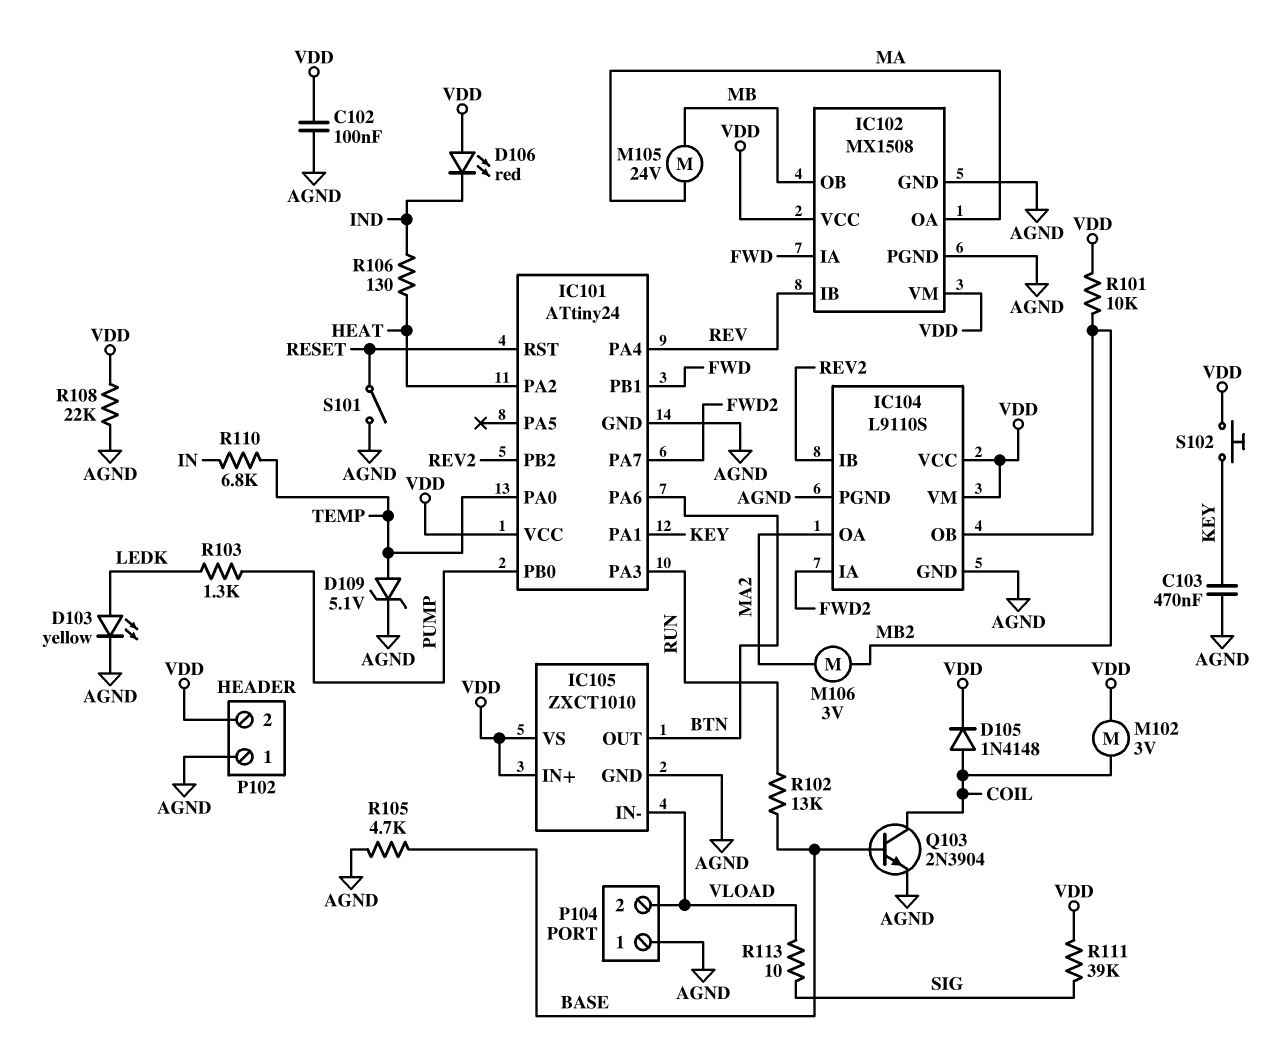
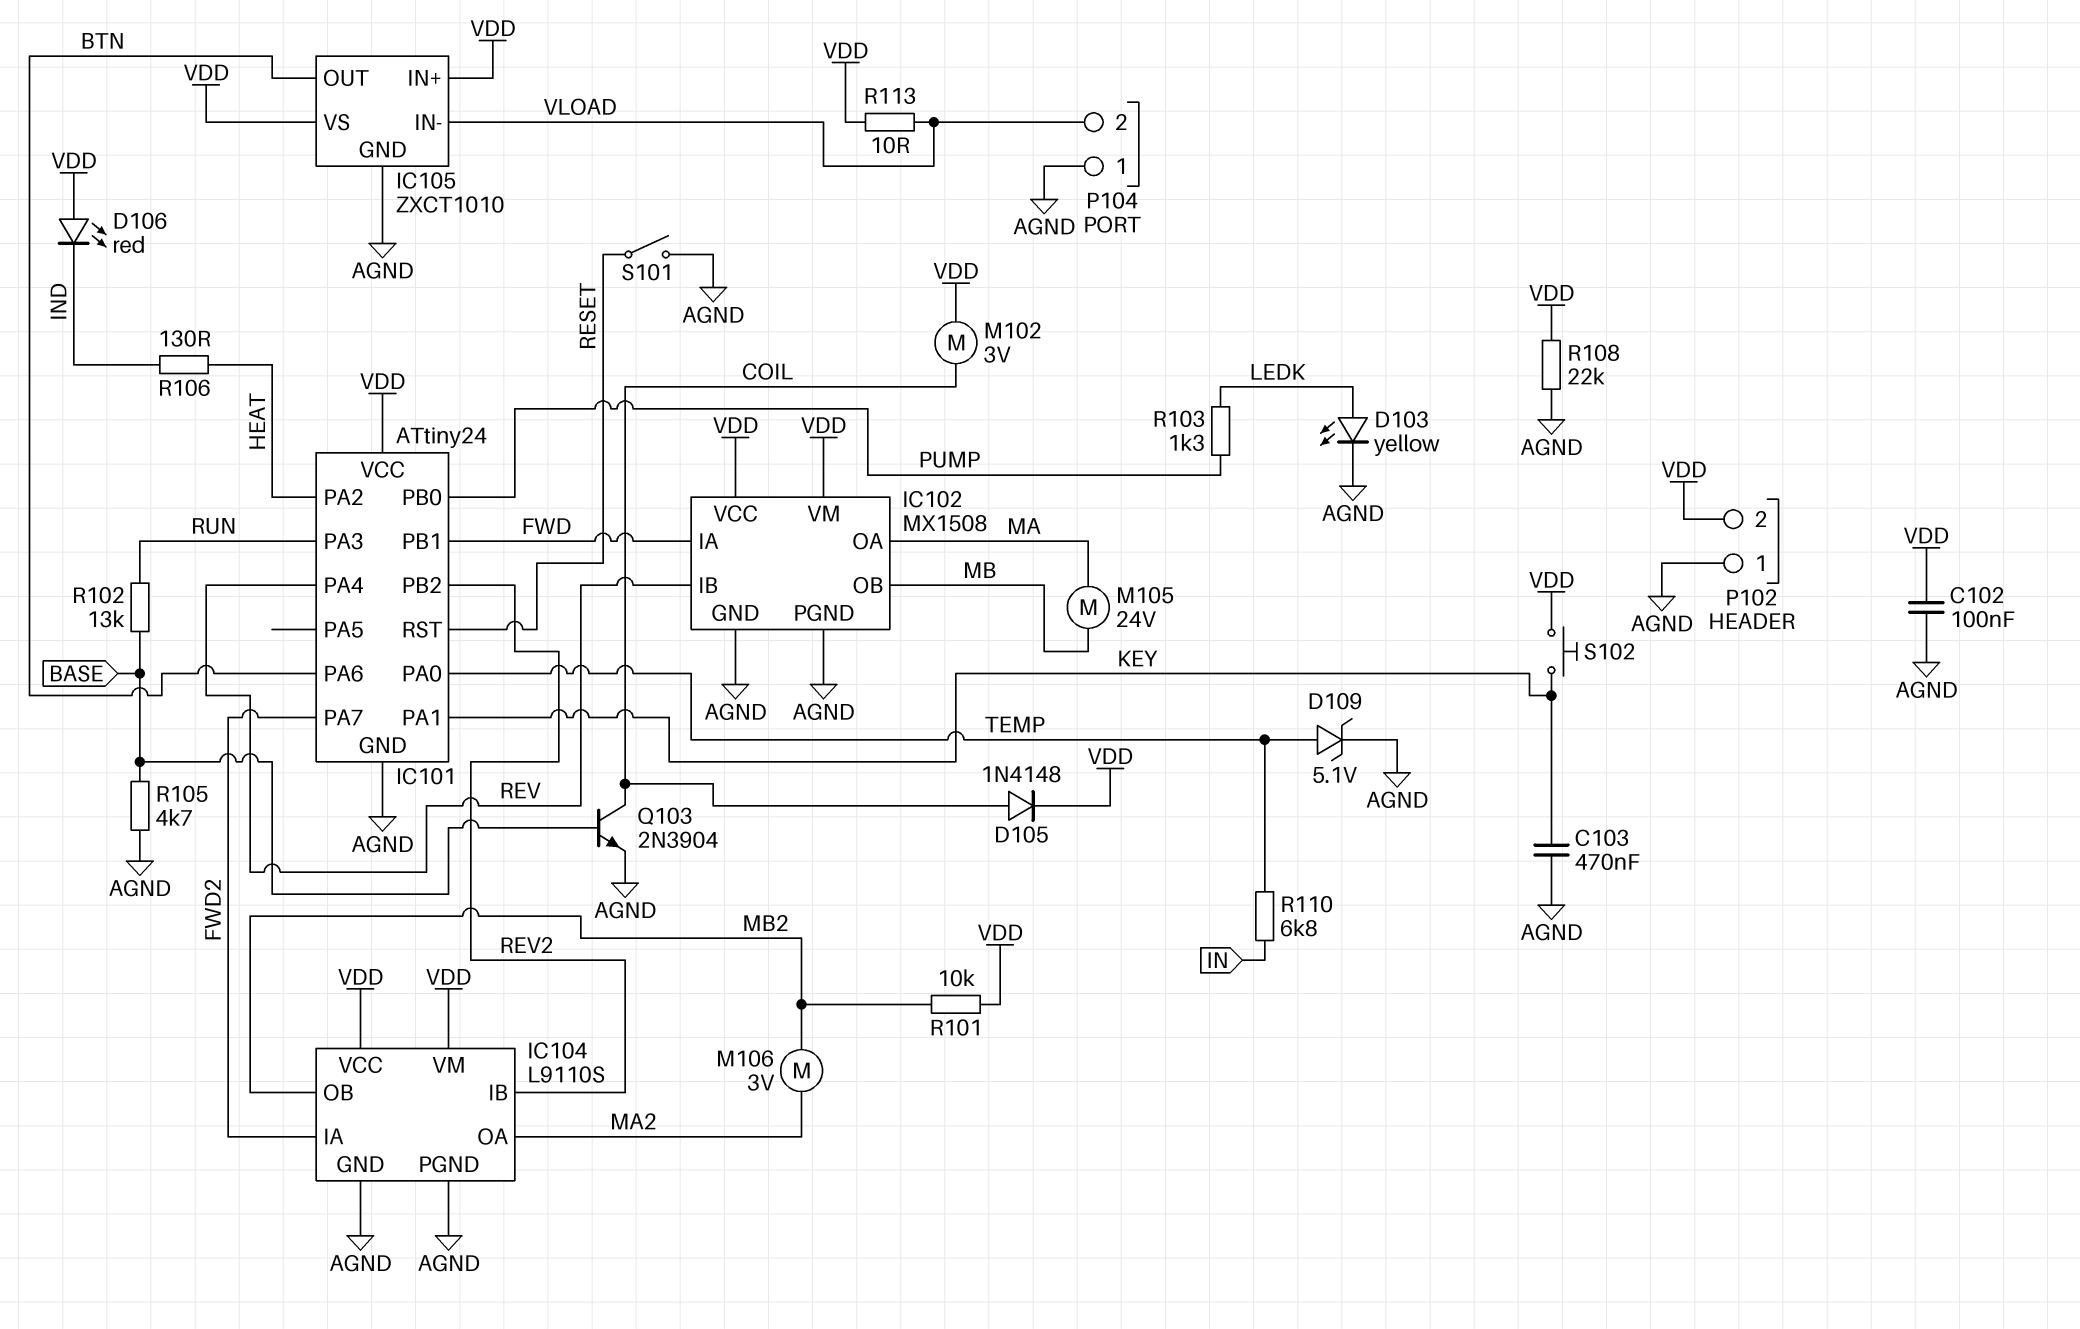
R111: 39k (SIG, VDD) -> none
R113: 10 (SIG, VLOAD) -> 10 (VDD, VLOAD)

